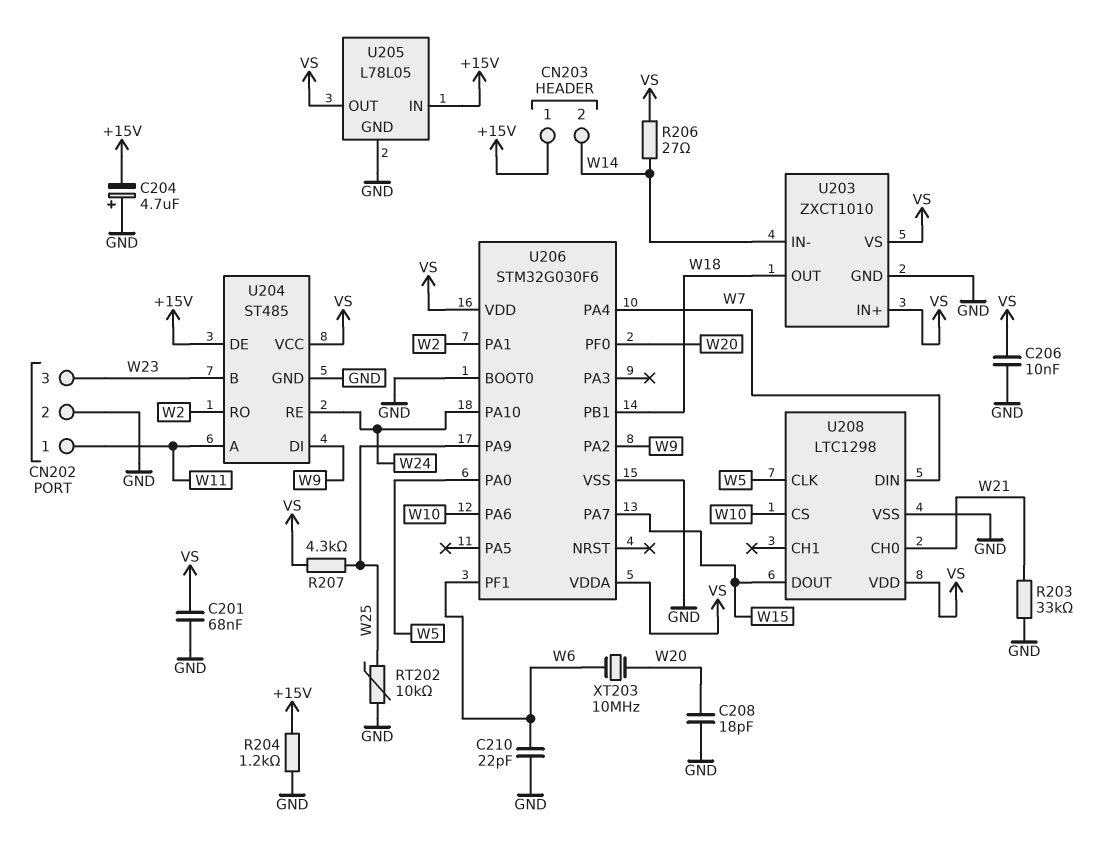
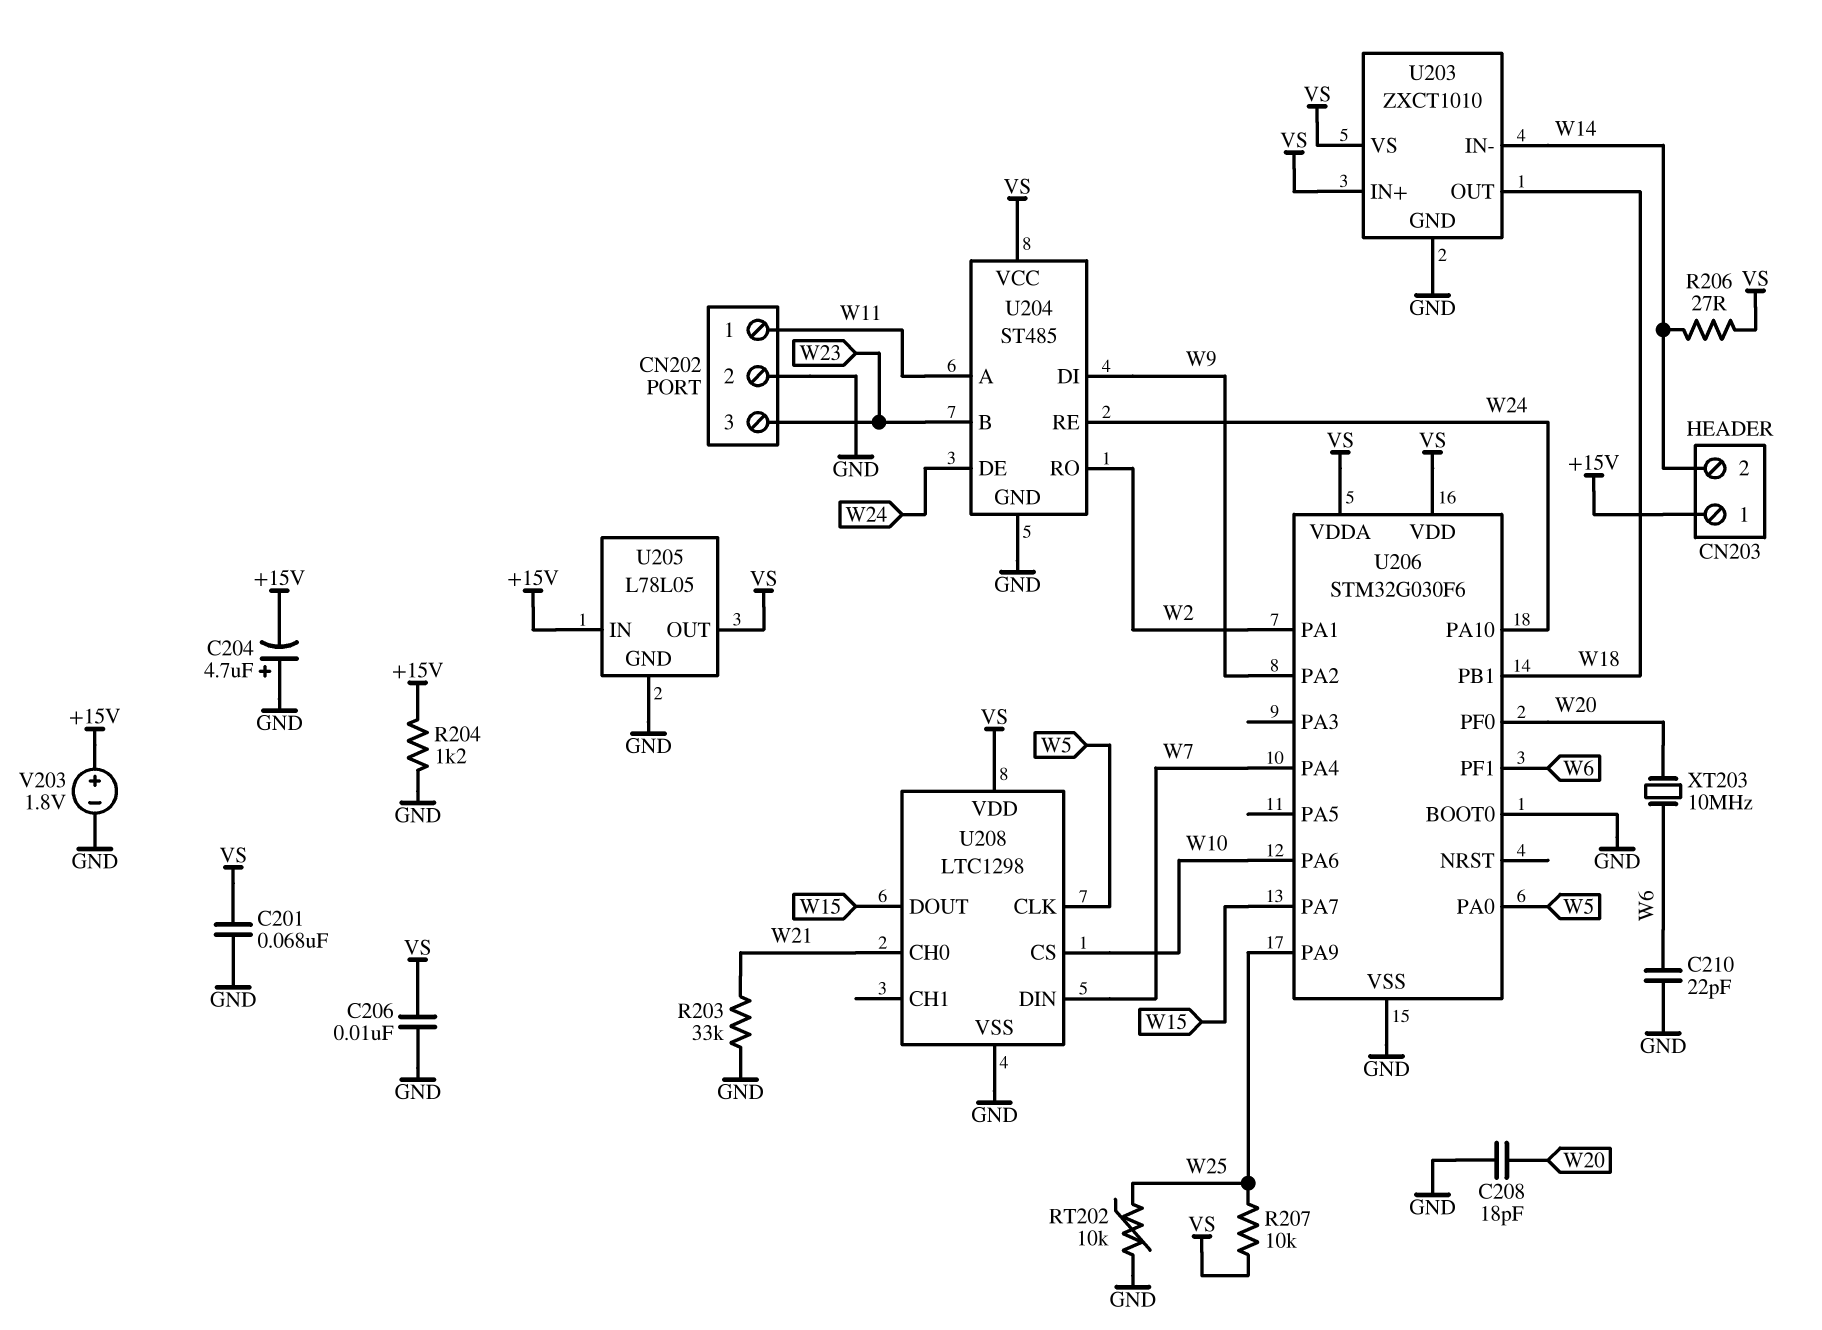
R207: 4.3k (VS, W25) -> 10k (VS, W25)
U204 pin DE: +15V -> W24
V203: none -> 1.8V (plus +15V, minus GND)

